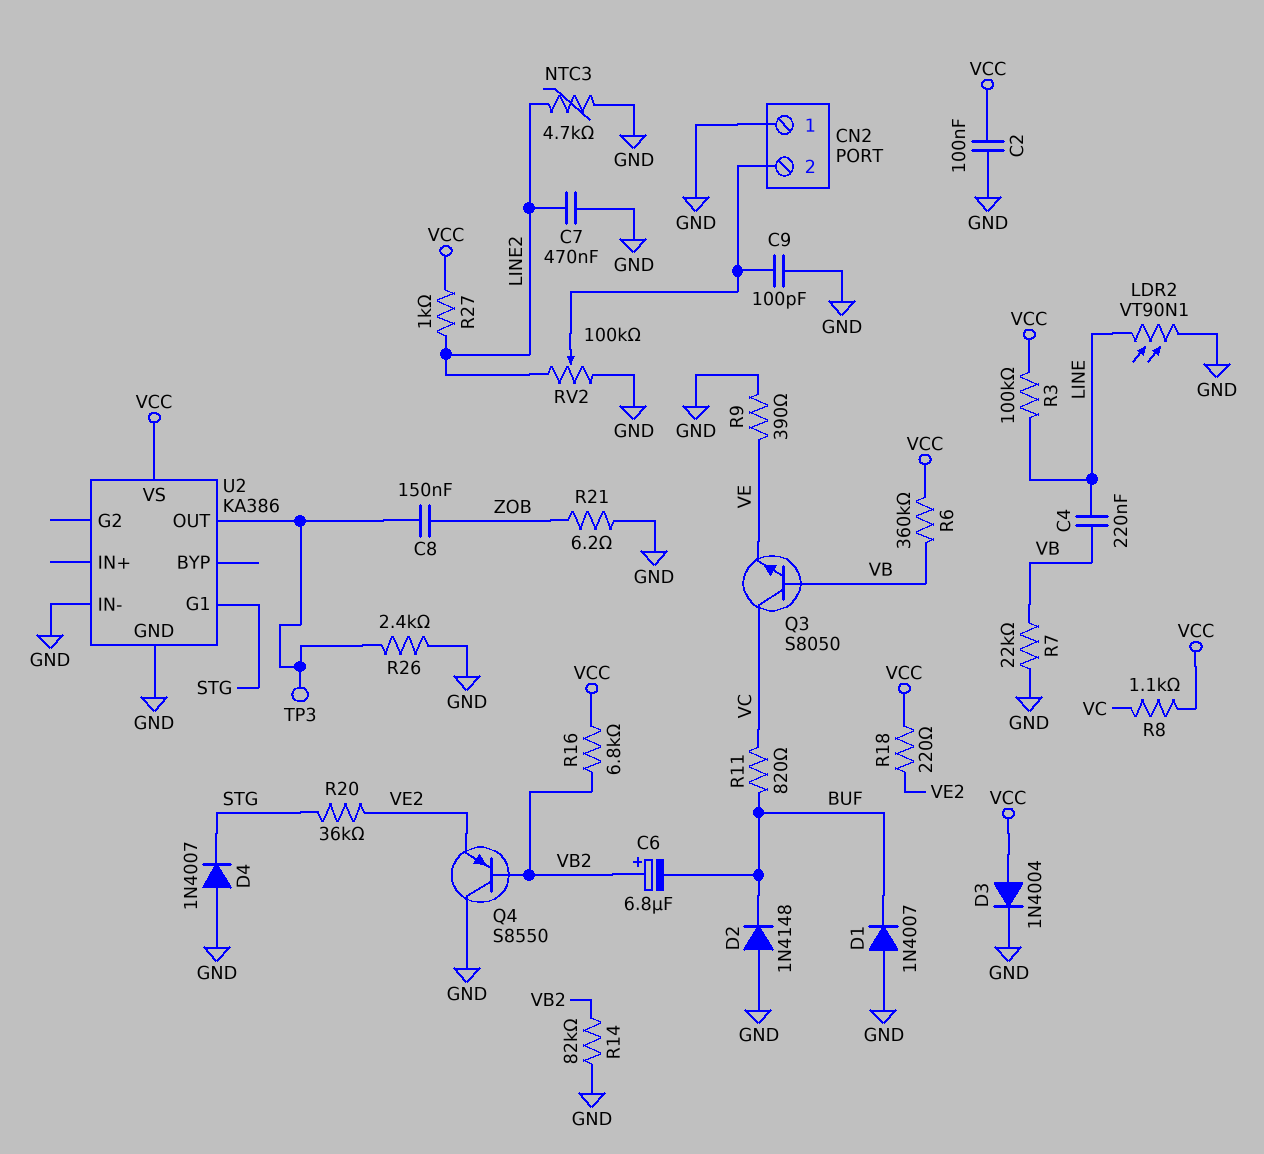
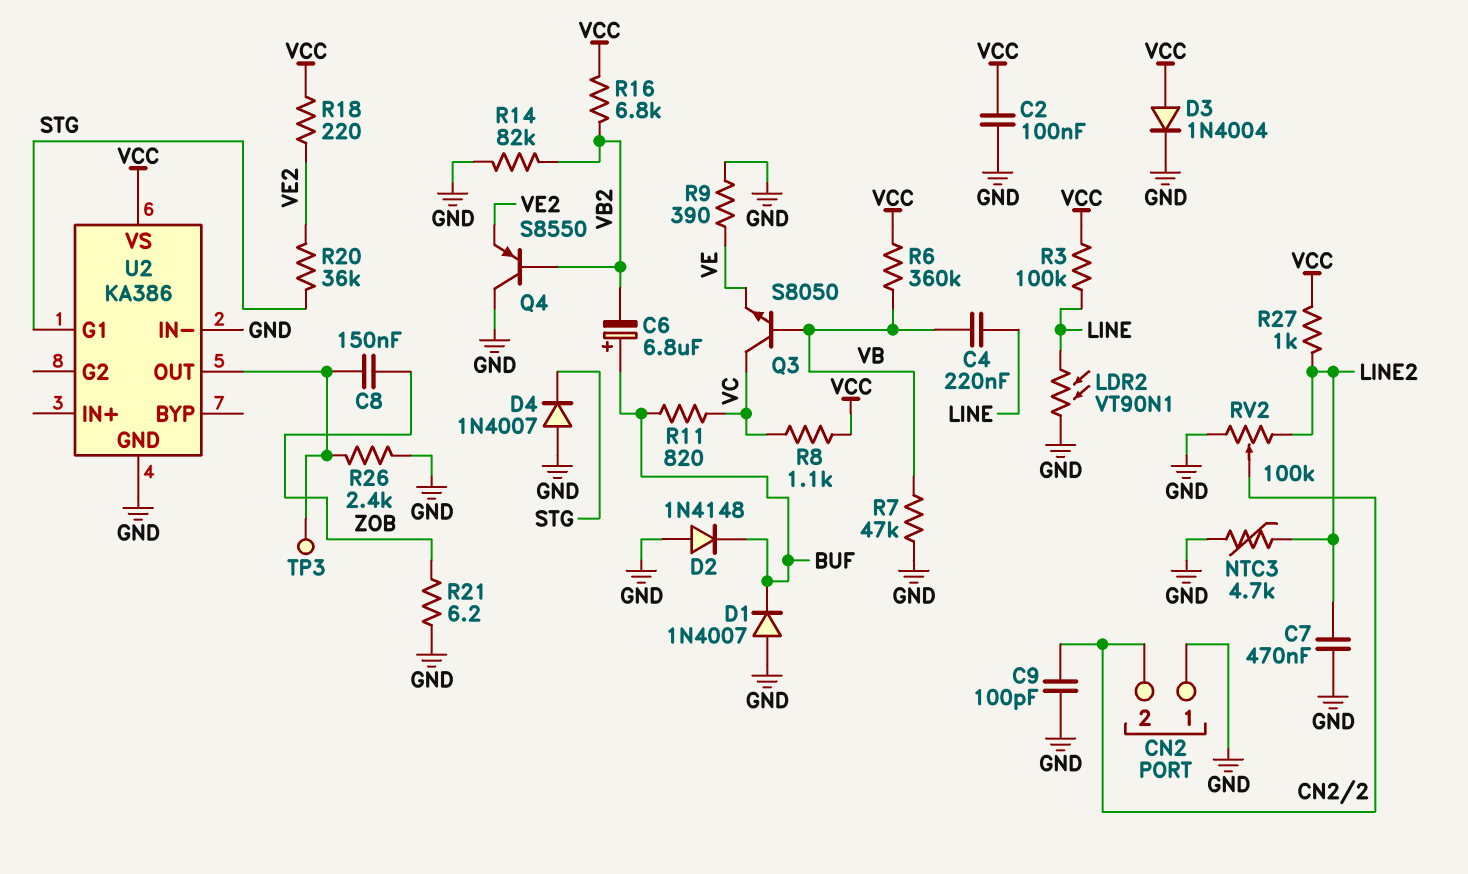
C6: 6.8uF (plus VB2, minus BUF) -> 6.8uF (plus BUF, minus VB2)
R7: 22k (GND, VB) -> 47k (GND, VB)

